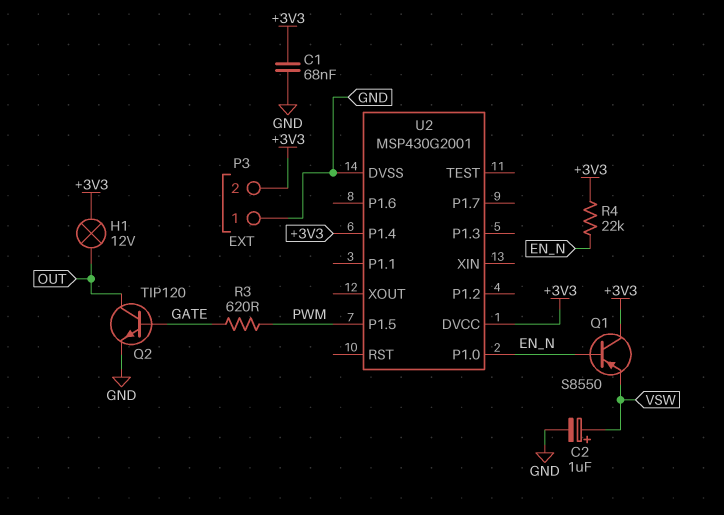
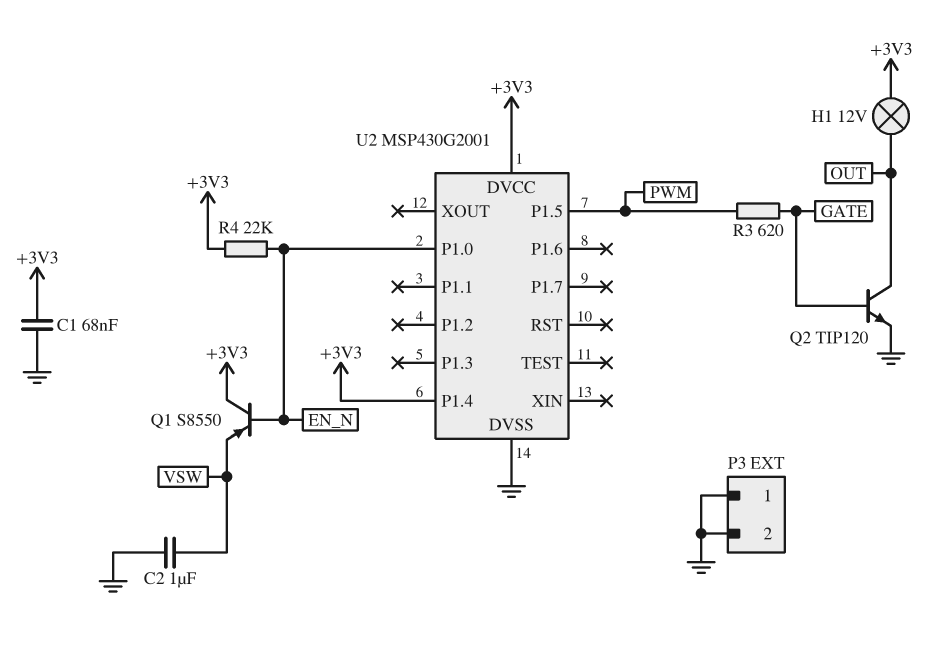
C2: 1uF (plus VSW, minus GND) -> 1uF (GND, VSW)
P3 pin 2: +3V3 -> GND

